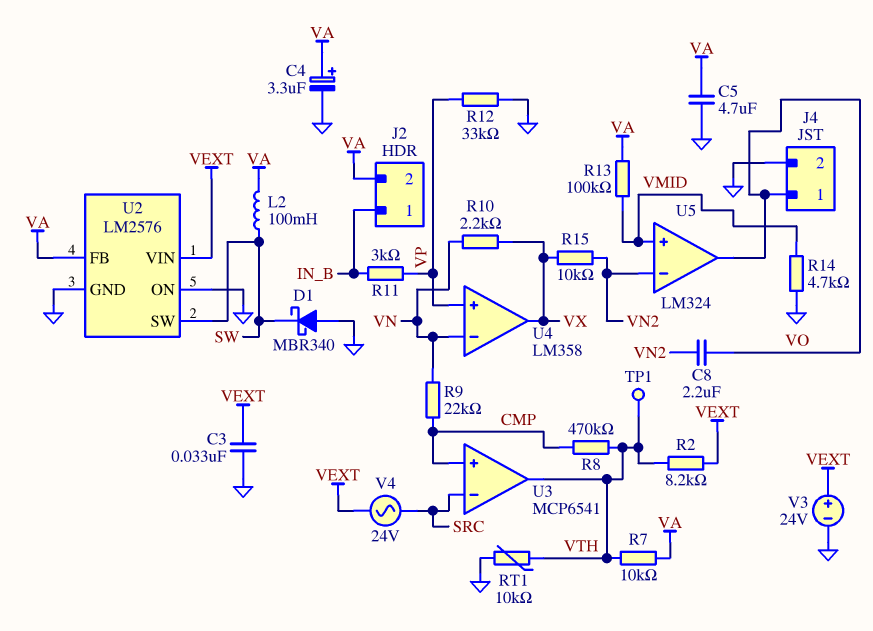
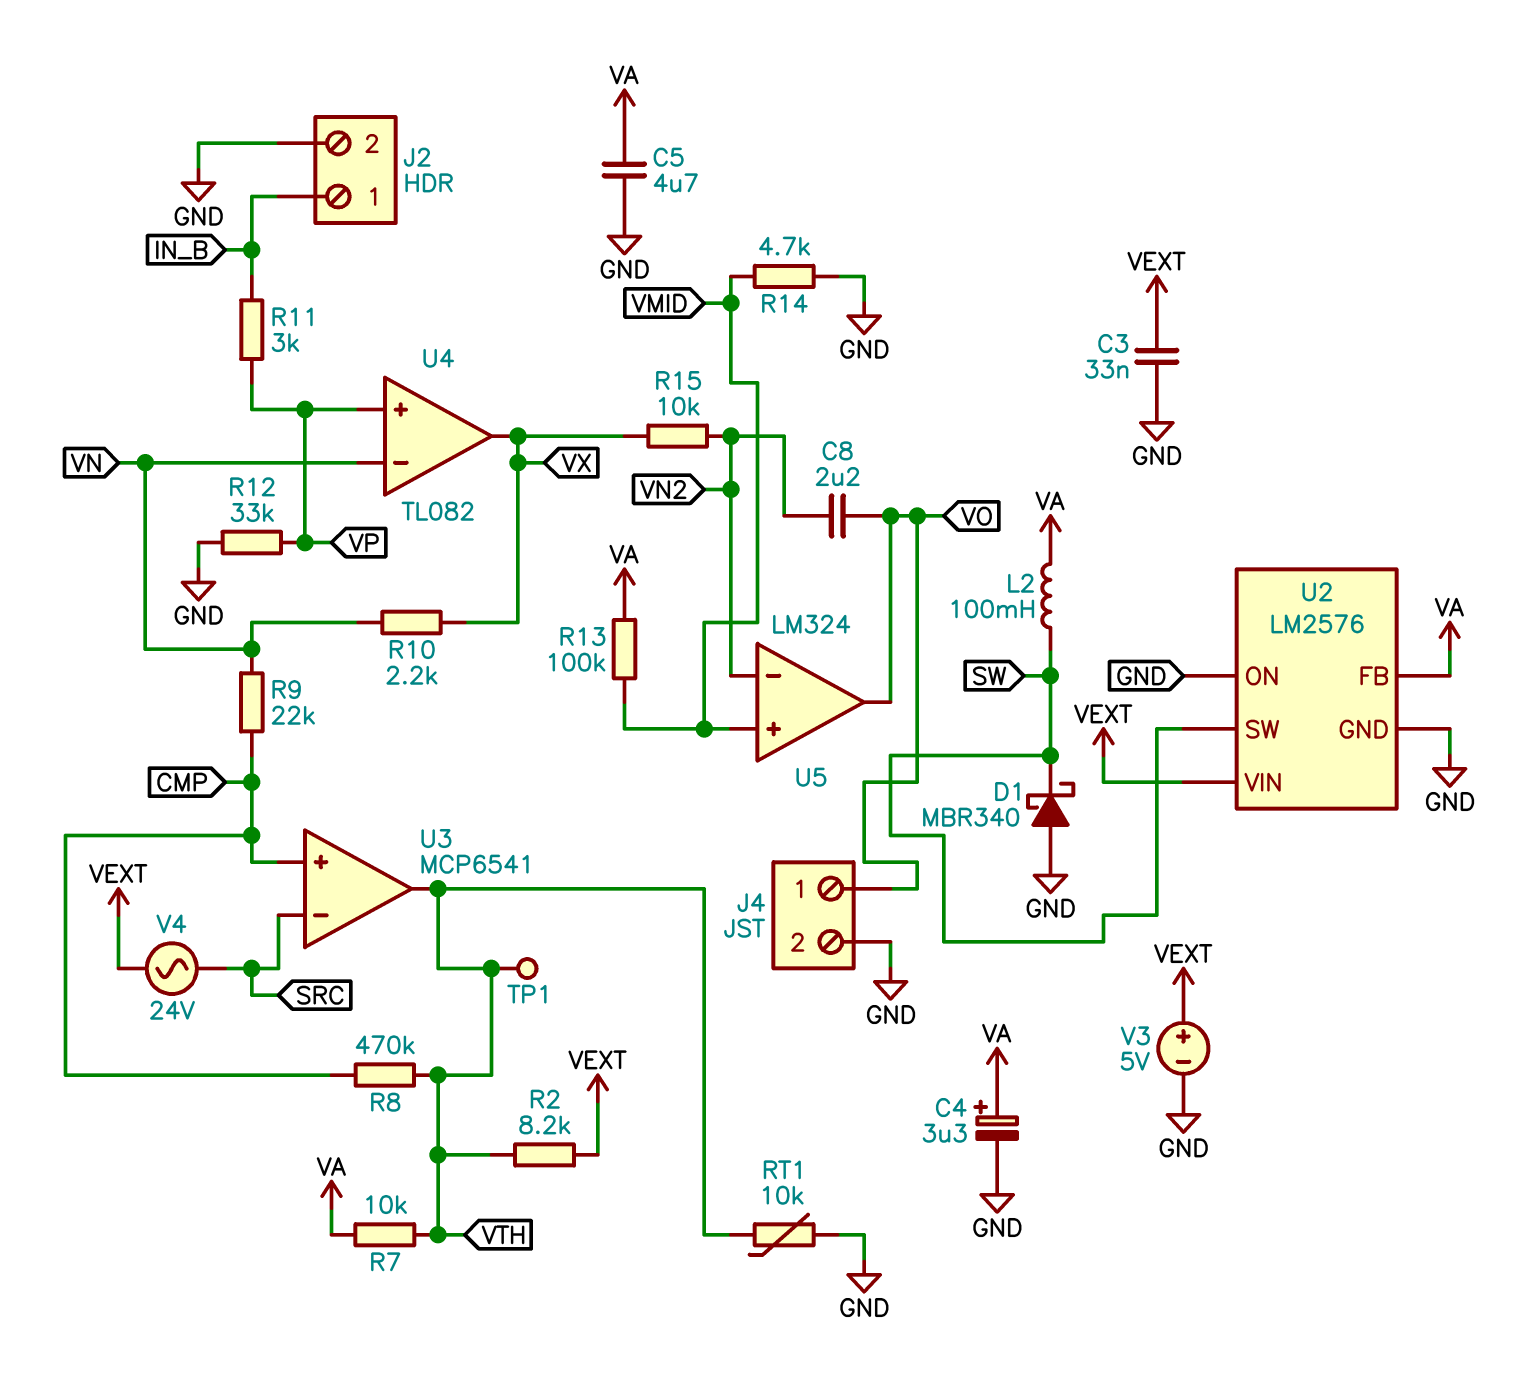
J2 pin 2: VA -> GND
U4: LM358 -> TL082
V3: 24V (plus VEXT, minus GND) -> 5V (plus VEXT, minus GND)

